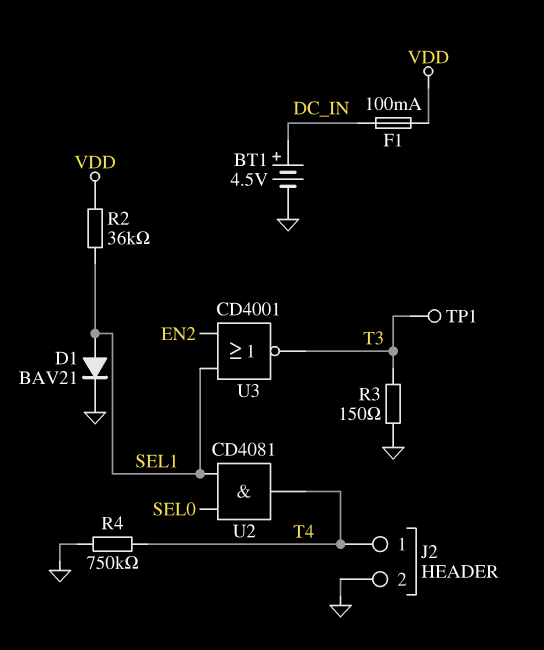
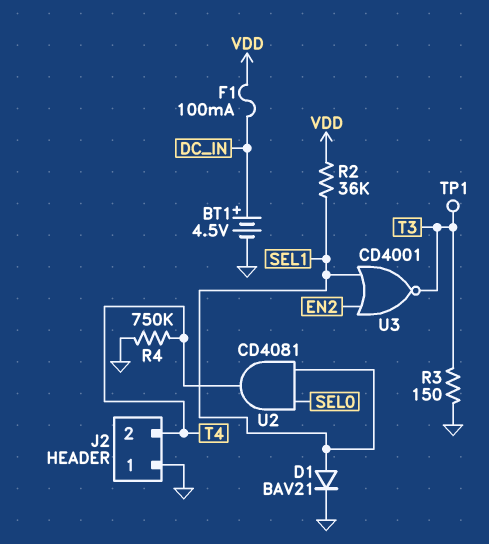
J2 pin 1: T4 -> GND
J2 pin 2: GND -> T4

